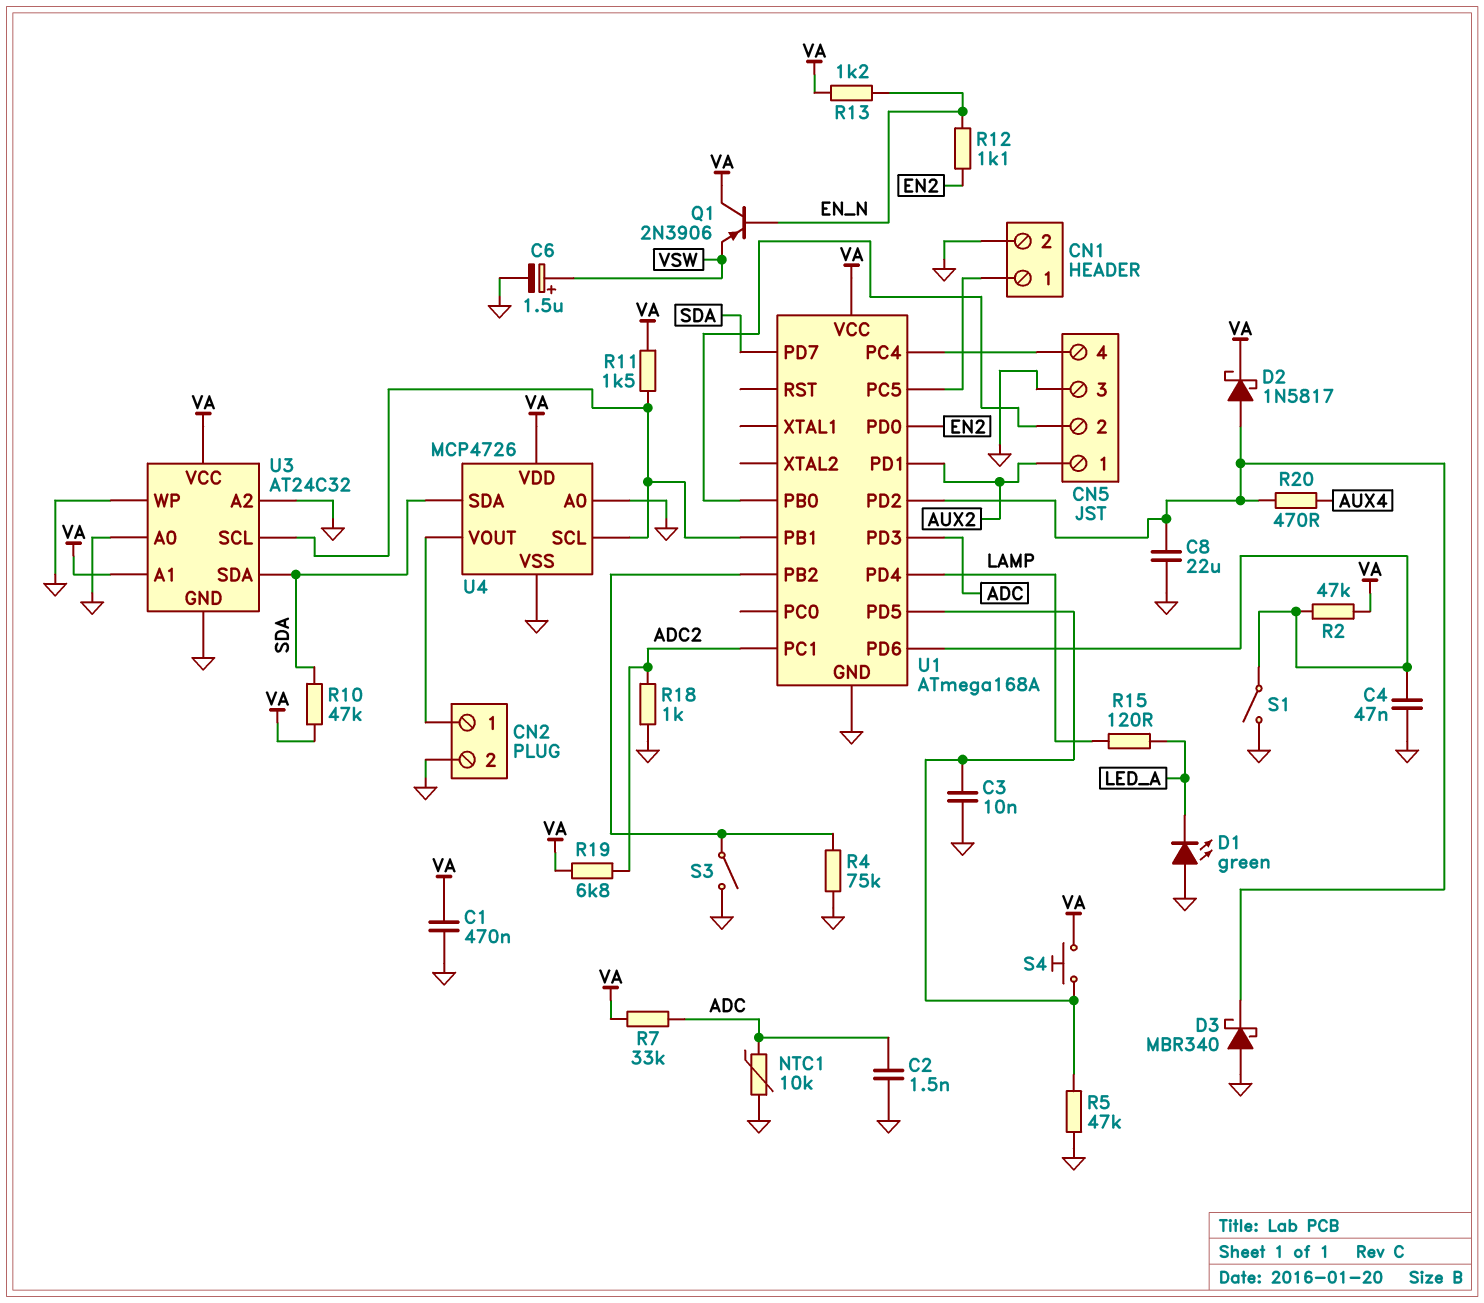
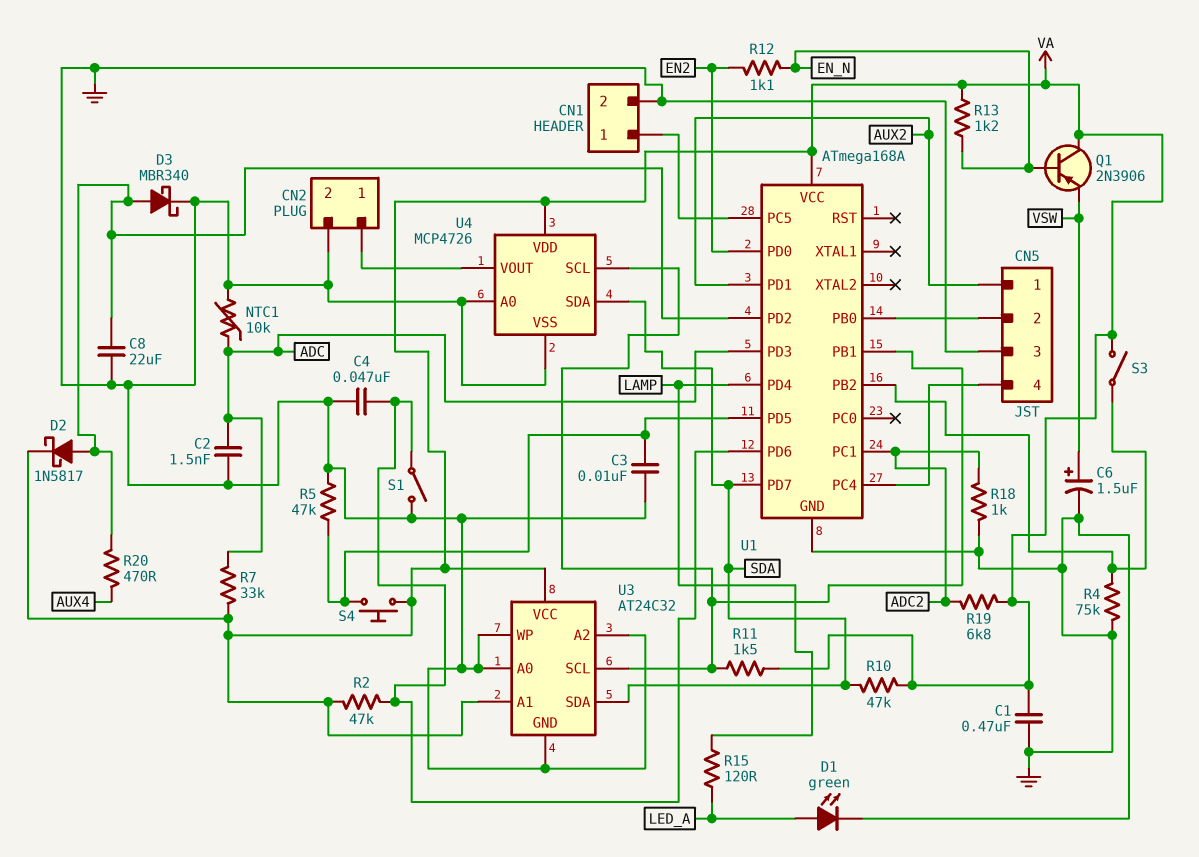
D1: LED green (A GND, K LED_A) -> LED green (A LED_A, K GND)
D3: schottky MBR340 (A GND, K U1/PD2) -> schottky MBR340 (A U1/PD2, K GND)
S3: switch (GND, U1/PB2) -> switch (U1/PB2, VA)

